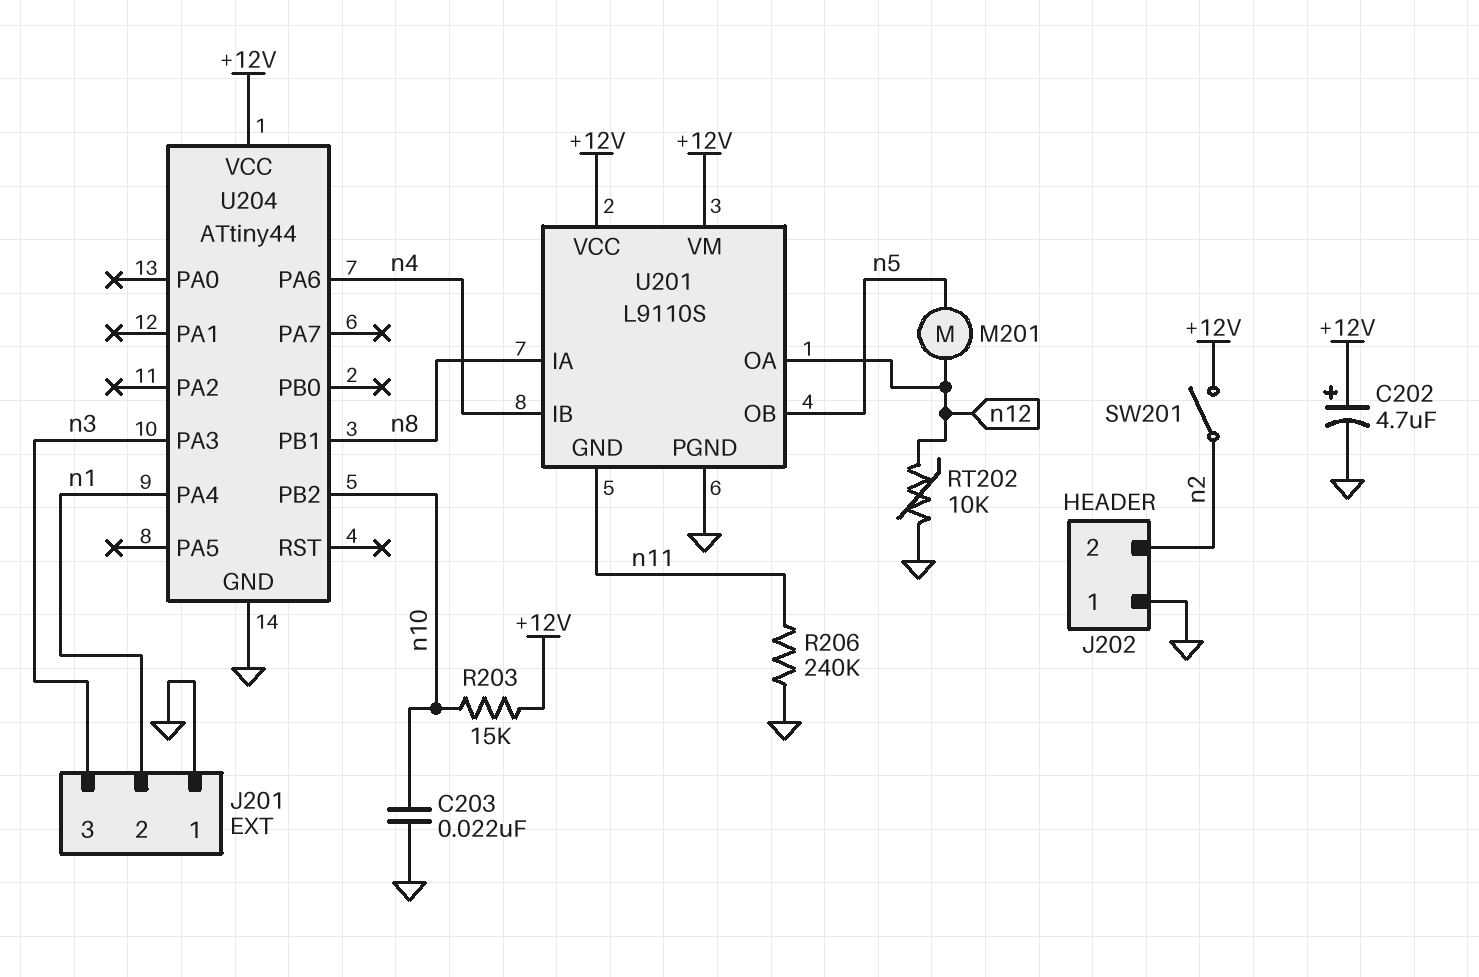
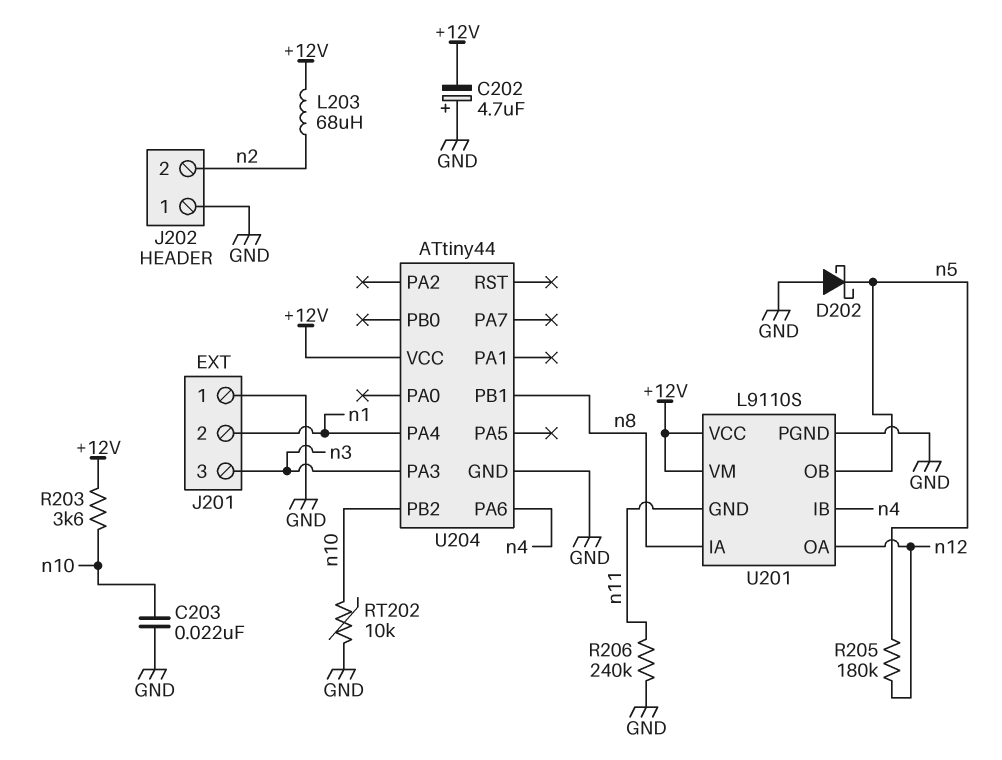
C202: 4.7uF (plus +12V, minus GND) -> 4.7uF (plus GND, minus +12V)
D202: none -> schottky (A GND, K n5)
L203: none -> 68uH (+12V, n2)
M201: motor (n5, n12) -> none
R203: 15k (+12V, n10) -> 3.6k (+12V, n10)
R205: none -> 180k (n5, n12)
RT202: 10k (GND, n12) -> 10k (GND, n10)
SW201: switch (+12V, n2) -> none

